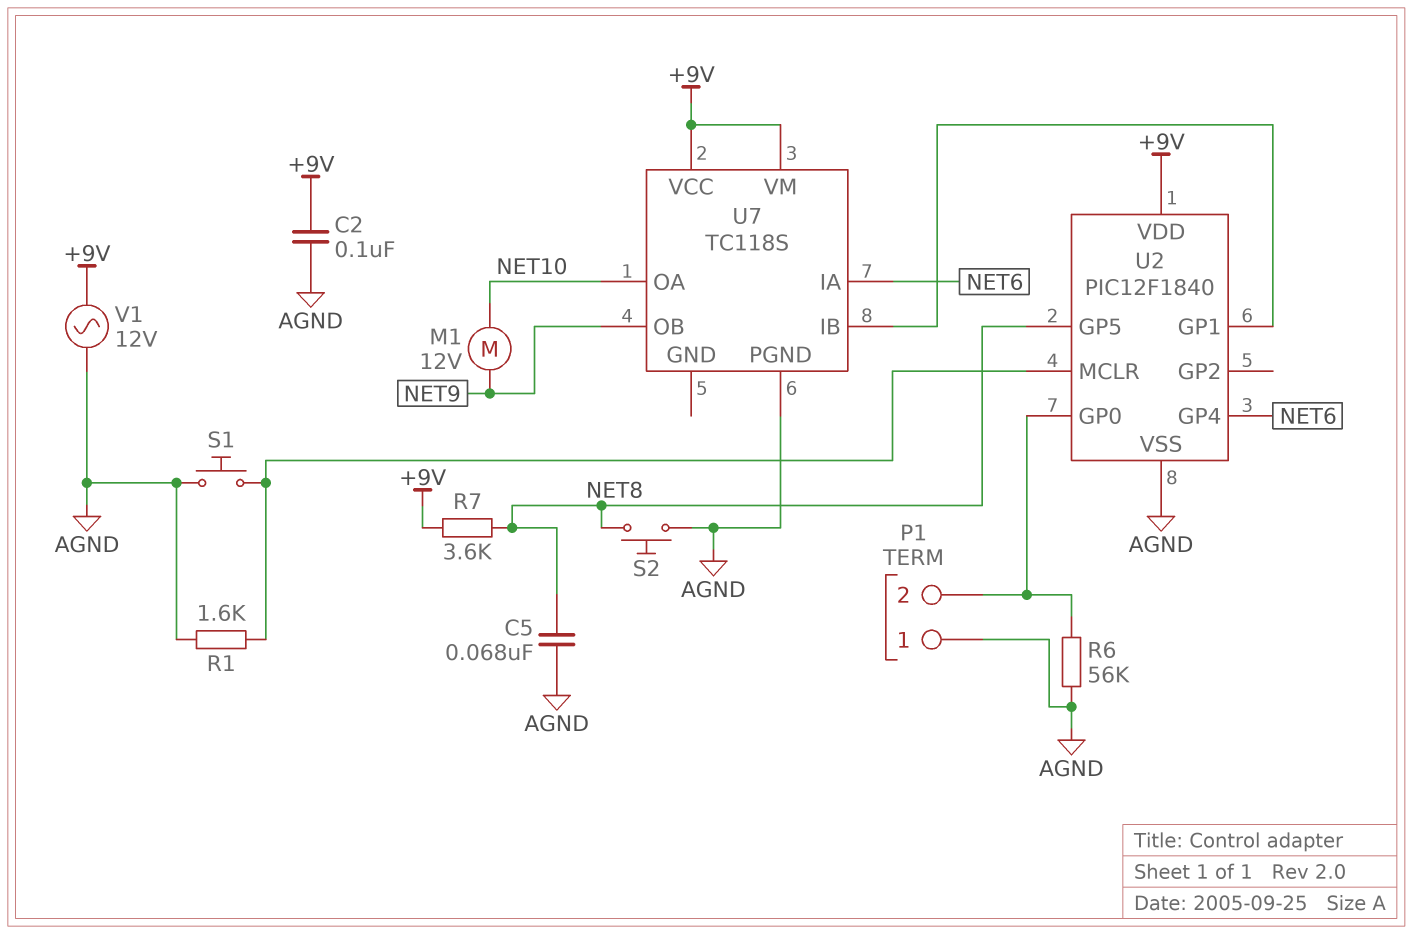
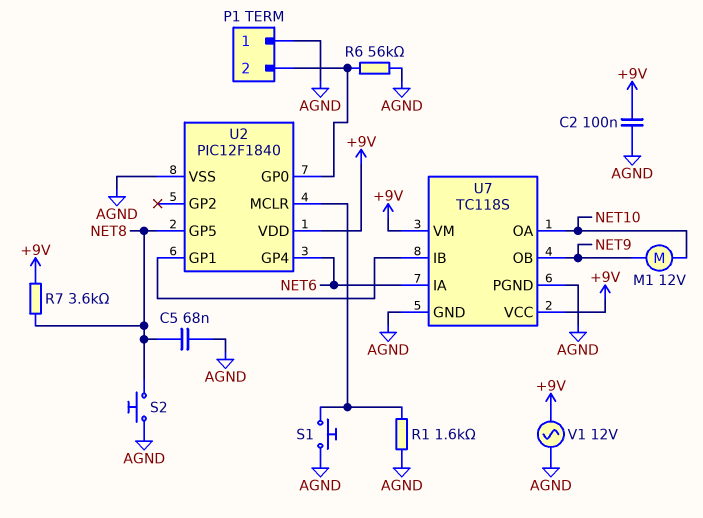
U7 pin GND: none -> AGND

